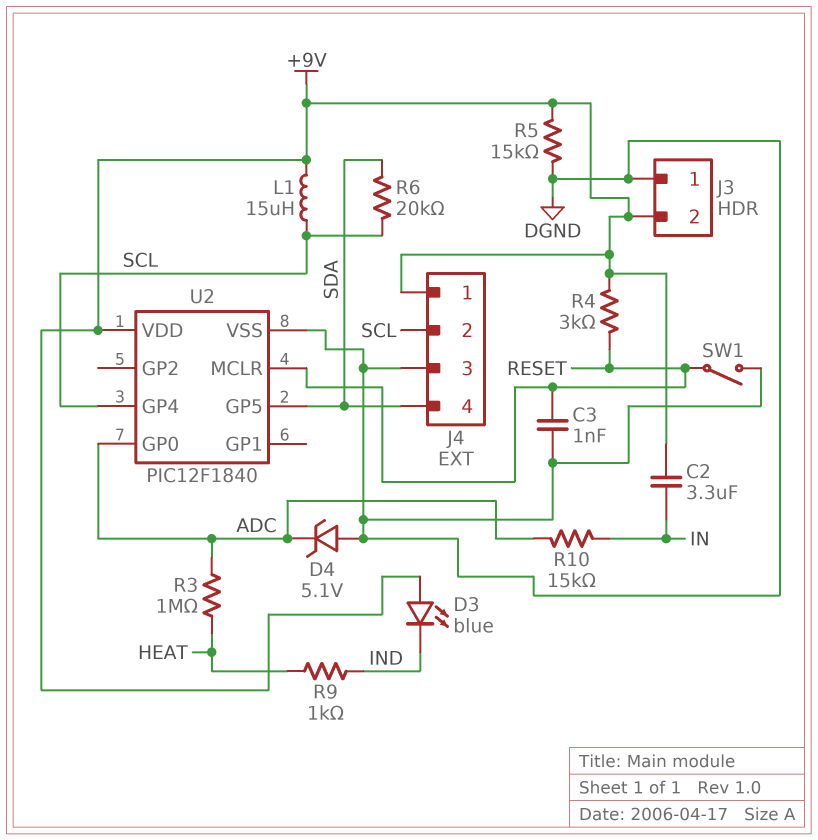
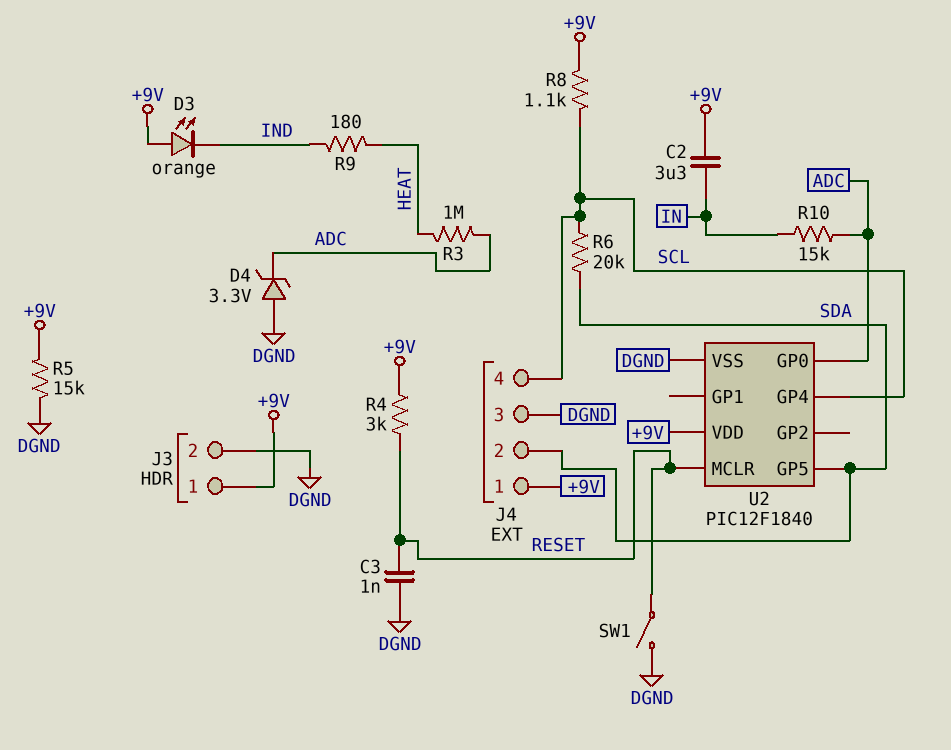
D3: LED blue (A +9V, K IND) -> LED orange (A +9V, K IND)
D4: zener 5.1V (A DGND, K ADC) -> zener 3.3V (A DGND, K ADC)
J3 pin 1: DGND -> +9V
J3 pin 2: +9V -> DGND
J4 pin 2: SCL -> SDA
J4 pin 4: SDA -> SCL
L1: 15uH (+9V, SCL) -> none
R8: none -> 1.1k (+9V, SCL)
R9: 1k (HEAT, IND) -> 180 (HEAT, IND)

